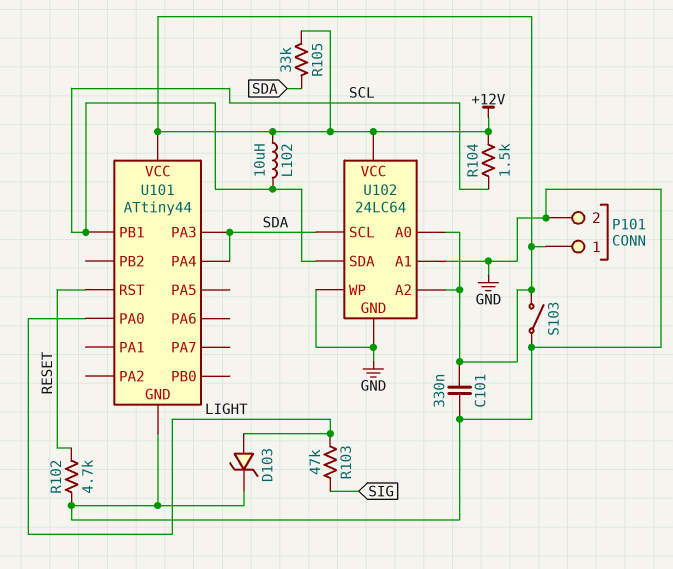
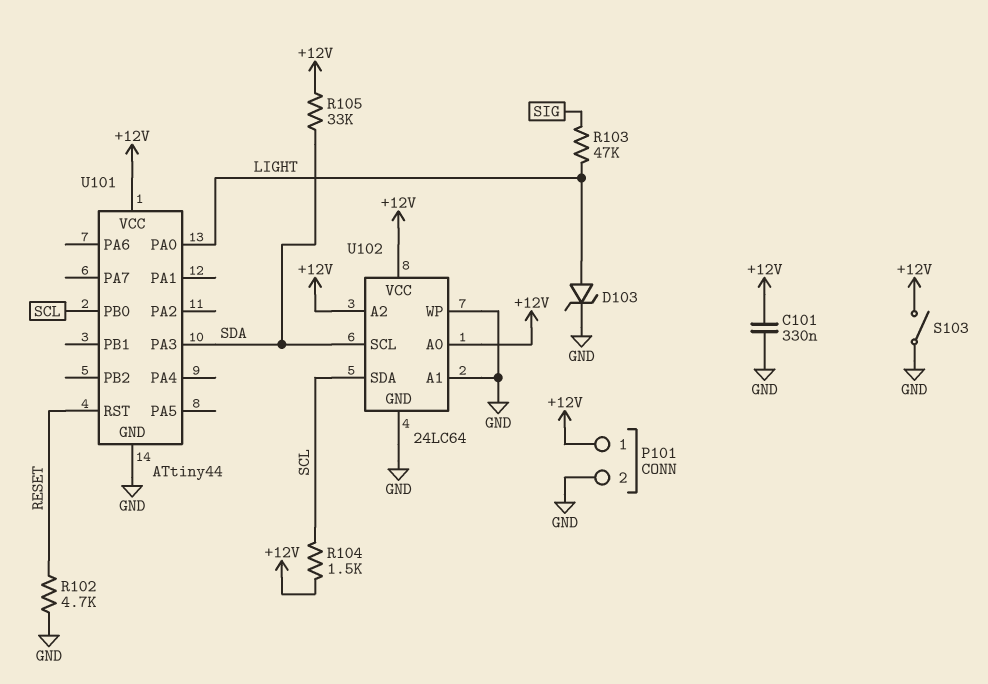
L102: 10uH (+12V, SCL) -> none
U101 pin PA4: SDA -> none
U101 pin PB0: none -> SCL
U101 pin PB1: SCL -> none

